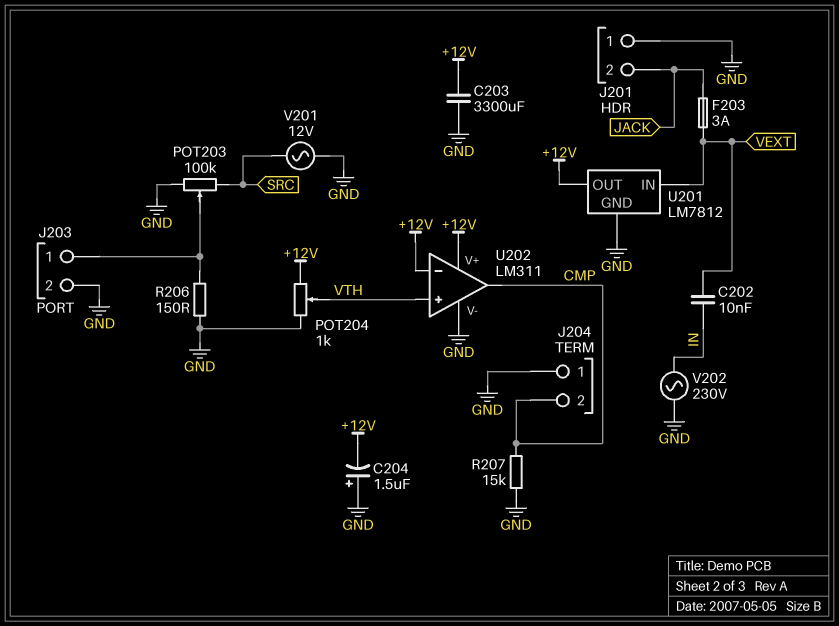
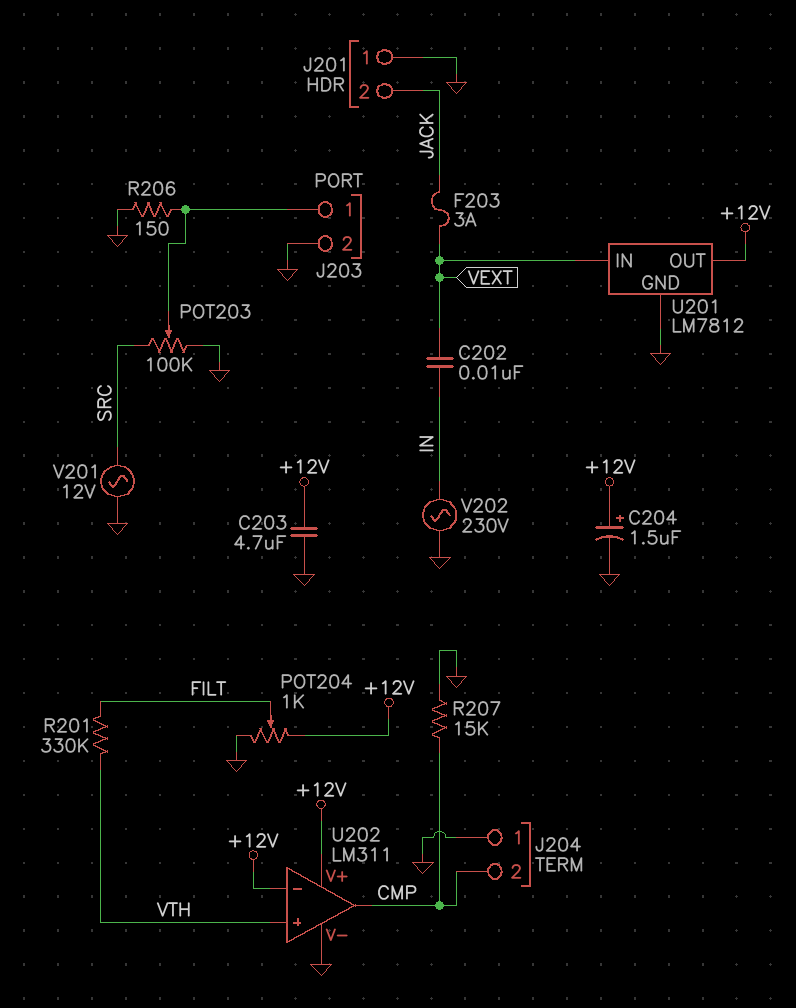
C203: 3300uF (+12V, GND) -> 4.7uF (+12V, GND)
C204: 1.5uF (plus GND, minus +12V) -> 1.5uF (plus +12V, minus GND)
POT204: 1k (+12V, GND, wiper VTH) -> 1k (+12V, GND, wiper FILT)
R201: none -> 330k (FILT, VTH)

